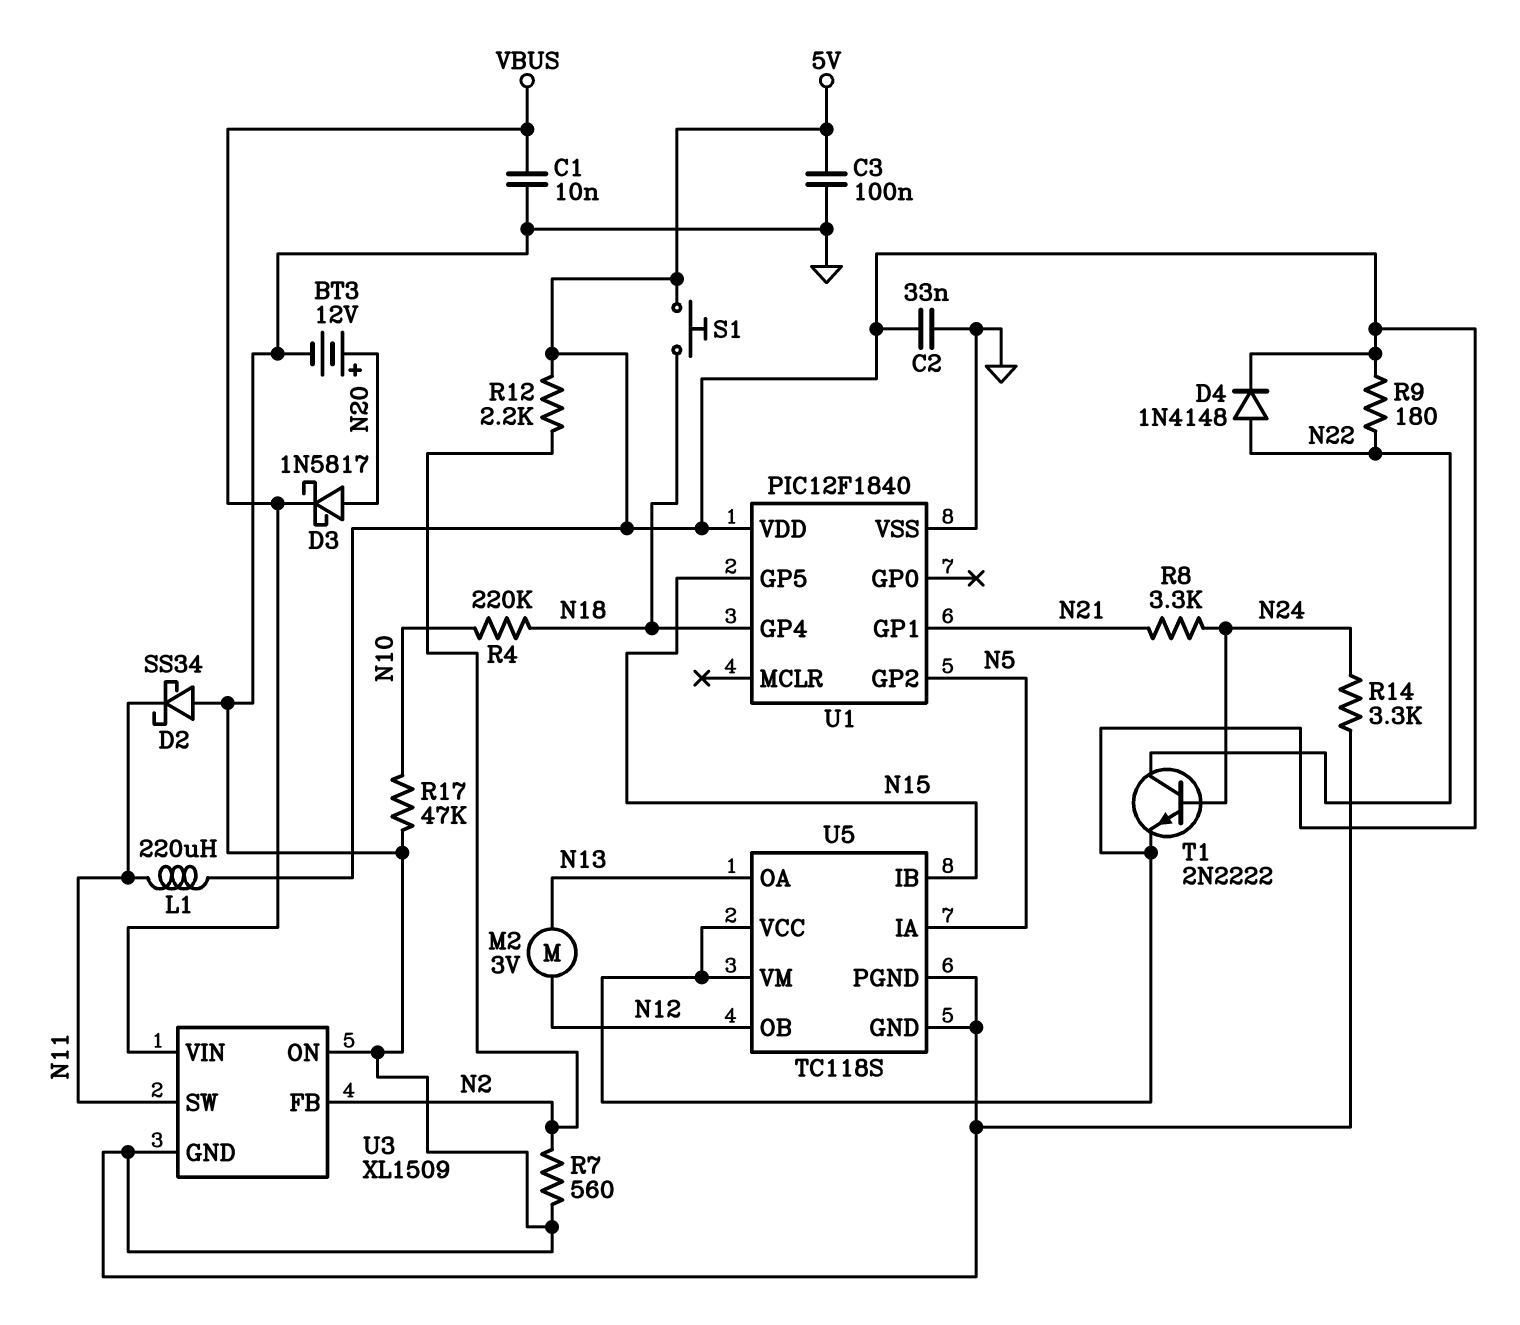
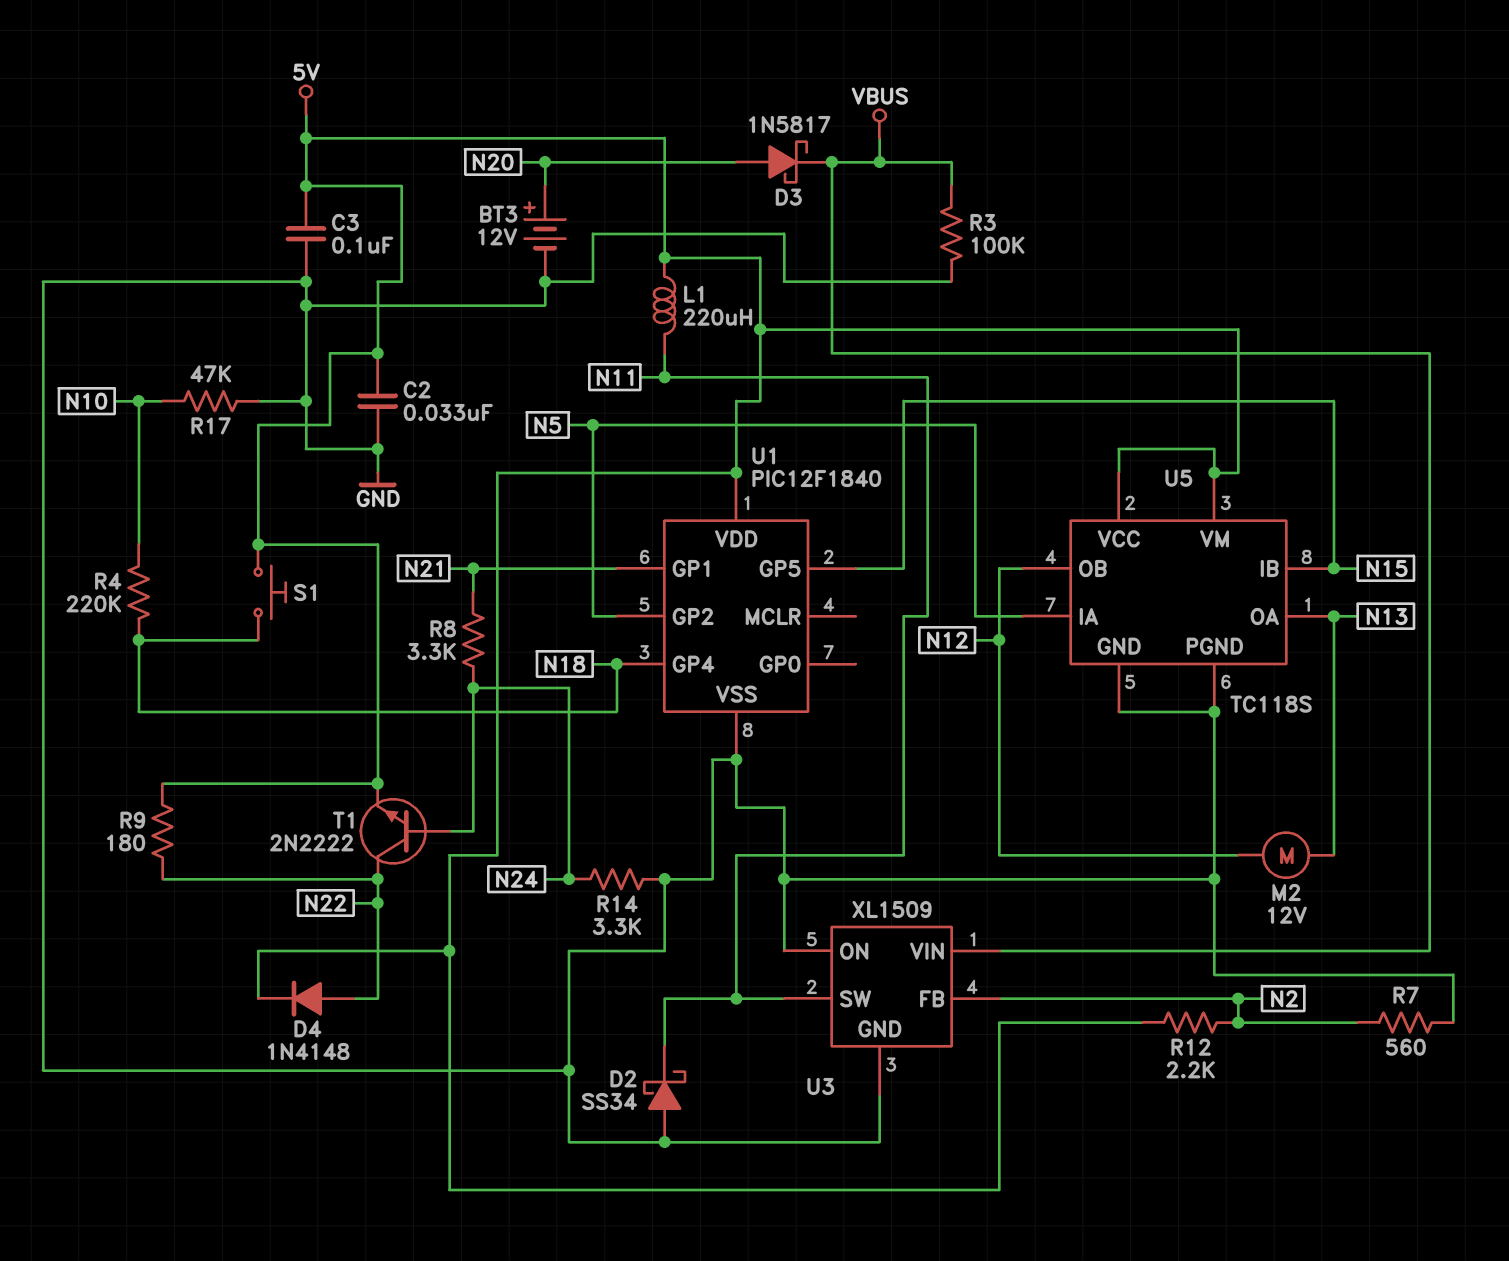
C1: 10nF (GND, VBUS) -> none
M2: motor 3V (N12, N13) -> motor 12V (N12, N13)
R3: none -> 100k (GND, VBUS)

